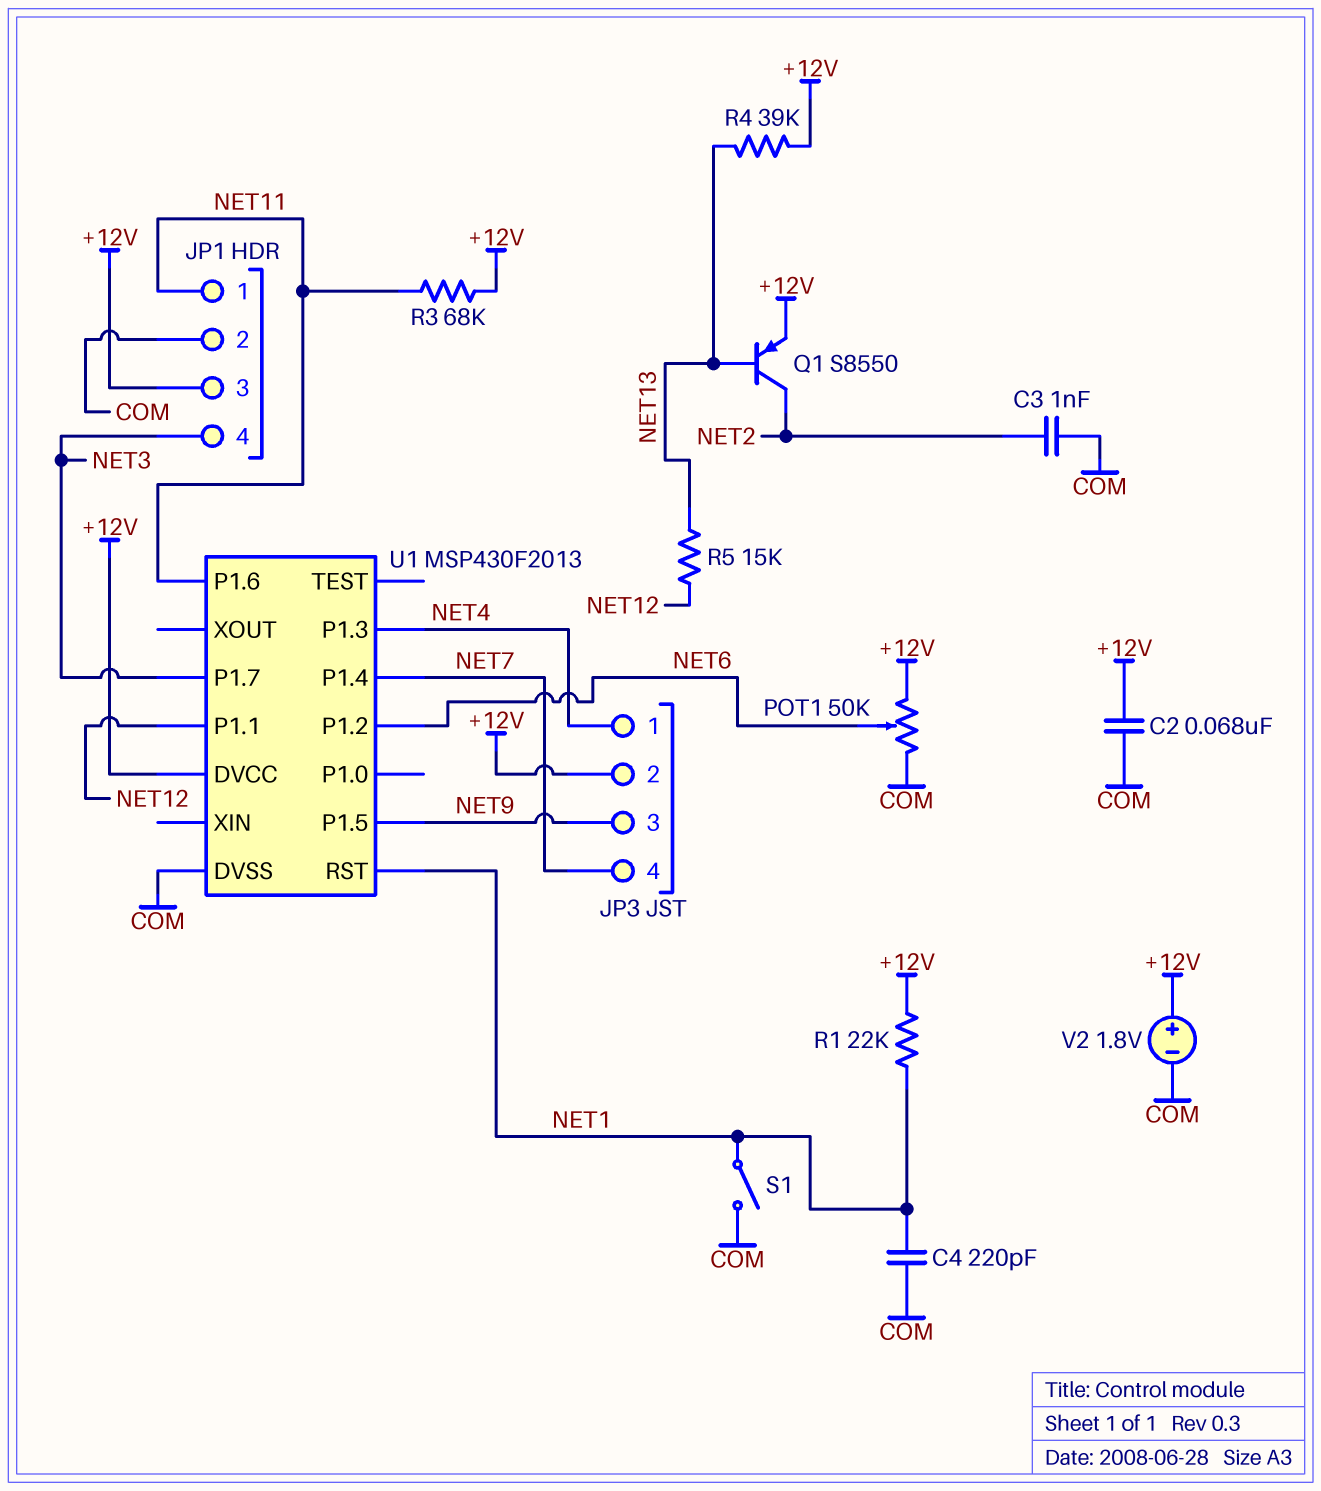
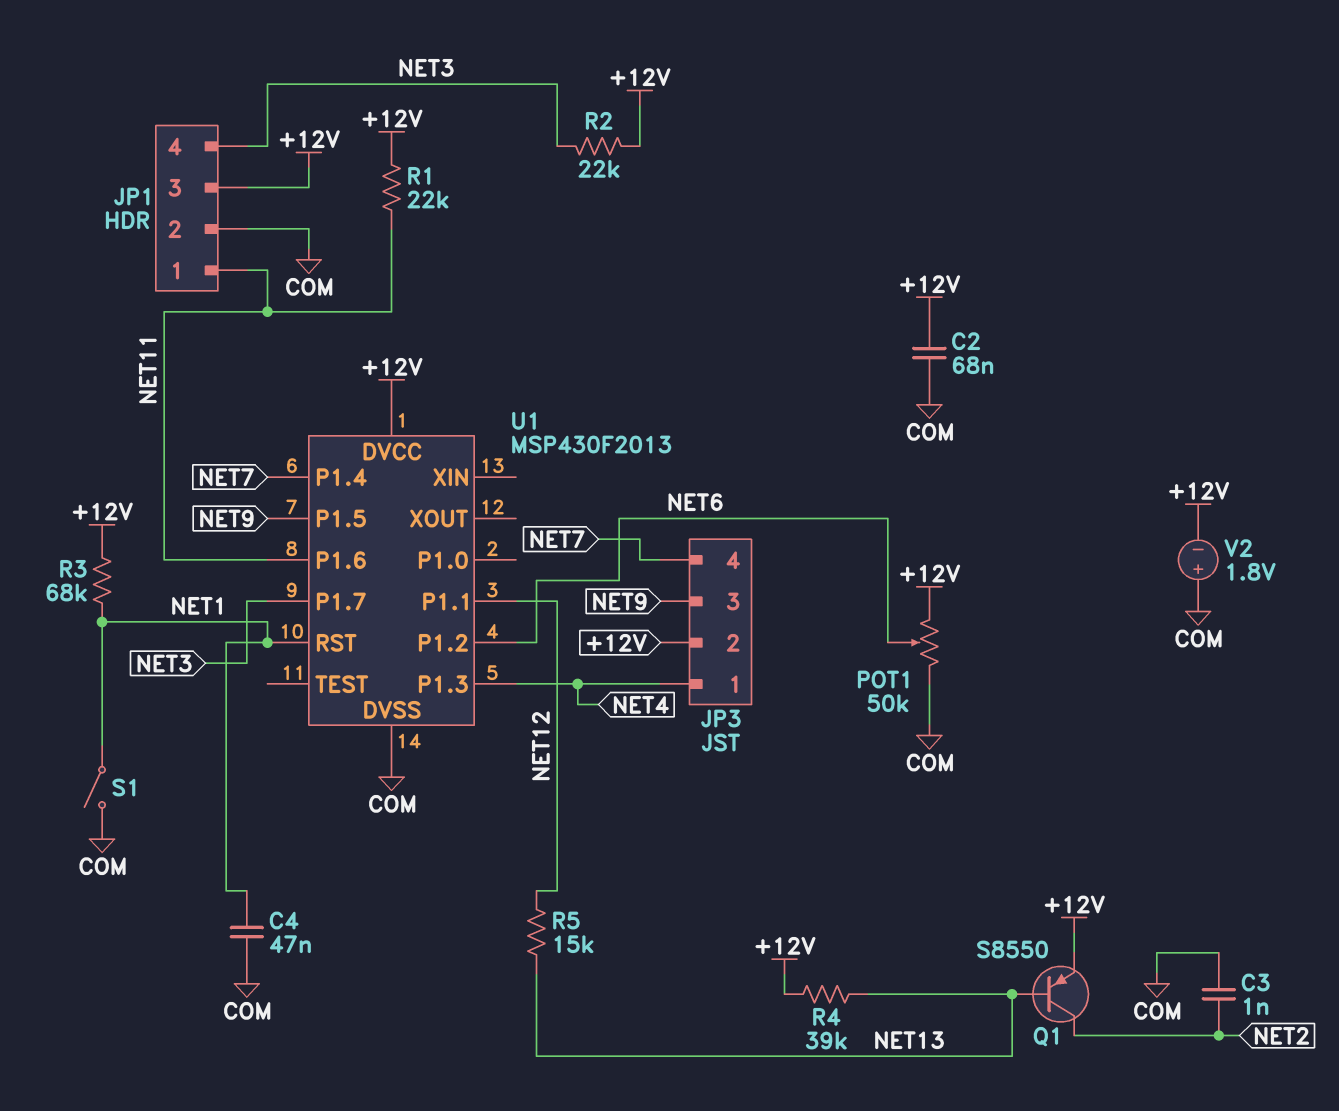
C4: 220pF (COM, NET1) -> 47nF (COM, NET1)
R1: 22k (+12V, NET1) -> 22k (+12V, NET11)
R2: none -> 22k (+12V, NET3)
R3: 68k (+12V, NET11) -> 68k (+12V, NET1)
V2: 1.8V (plus +12V, minus COM) -> 1.8V (plus COM, minus +12V)

